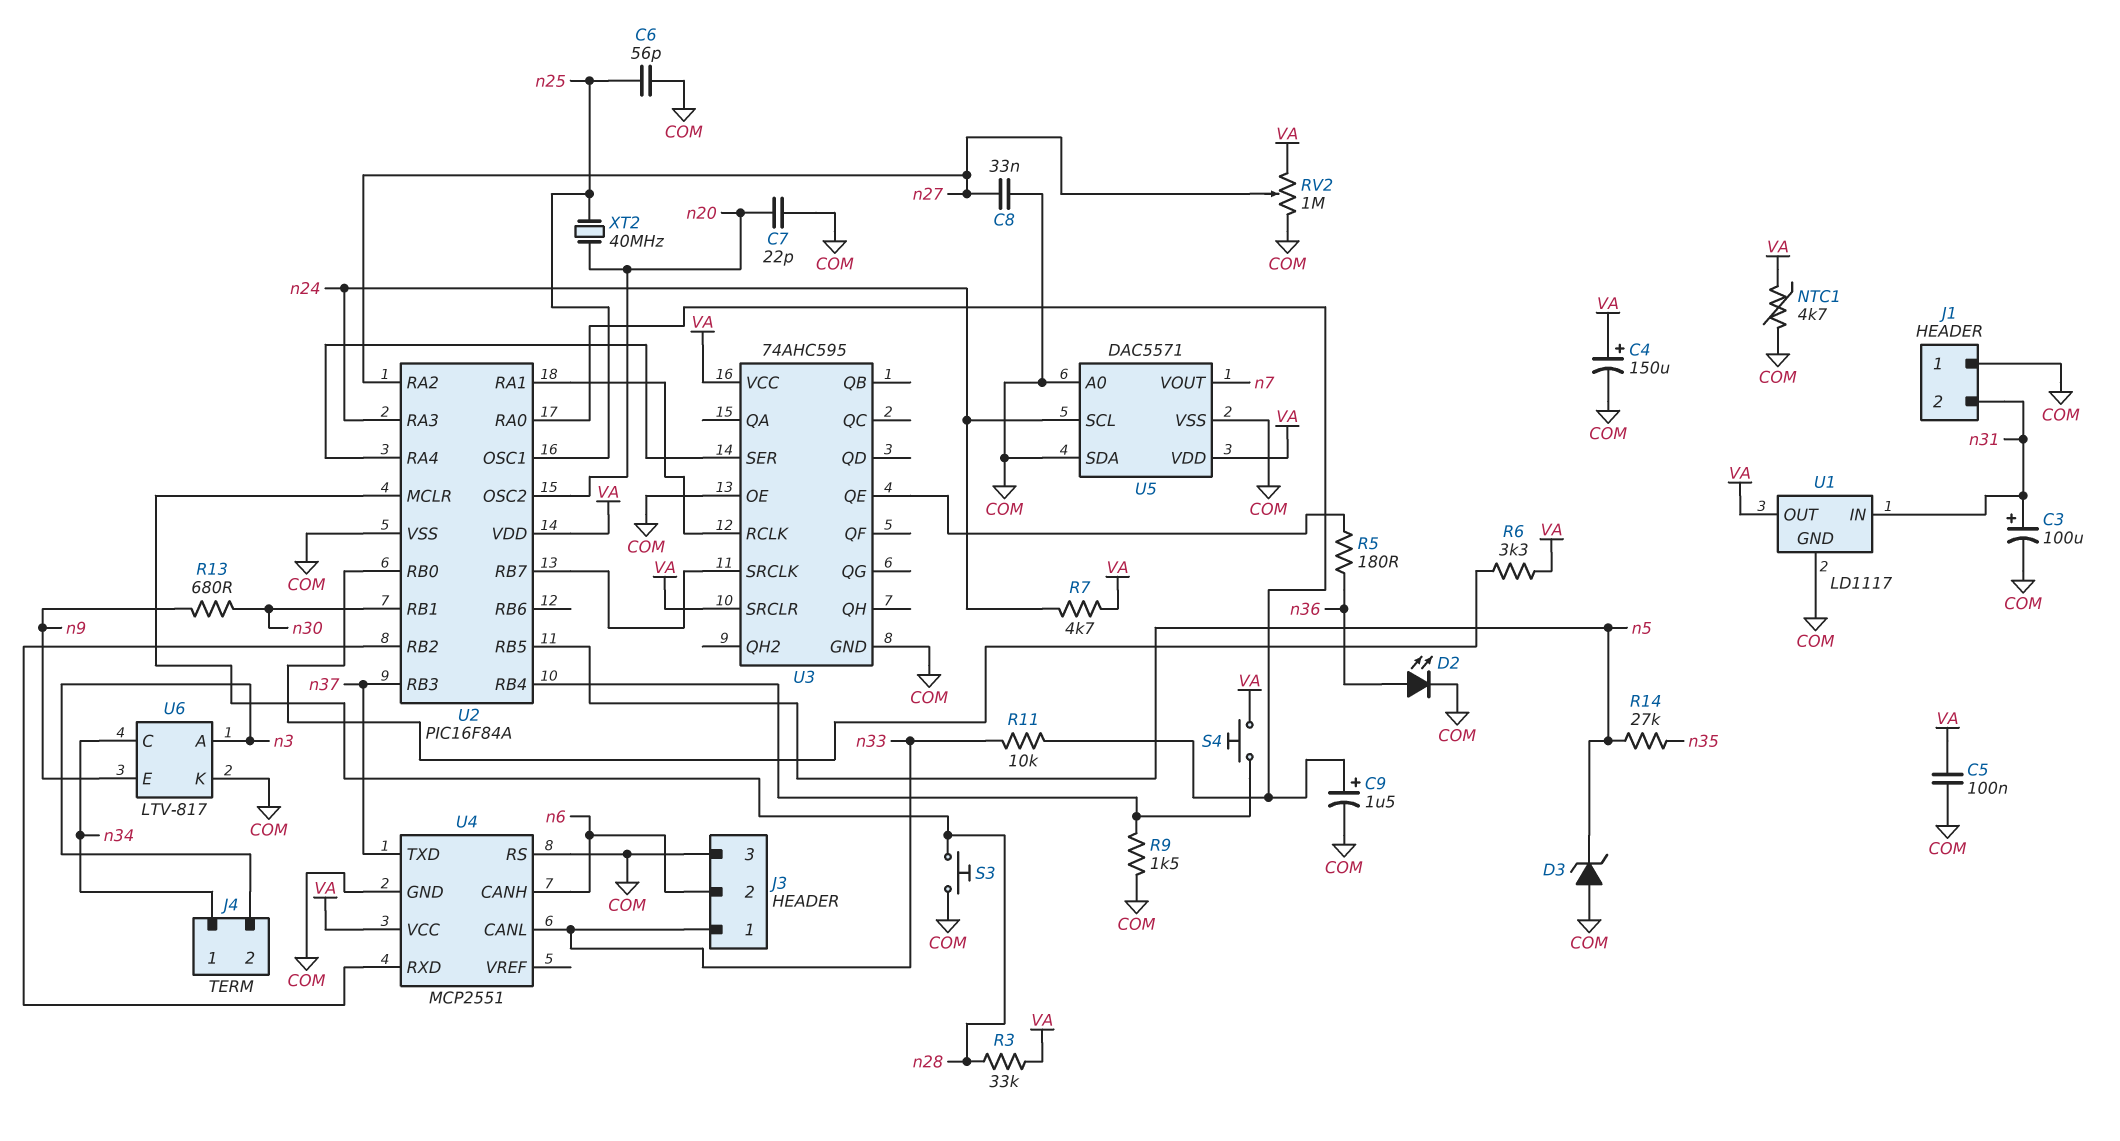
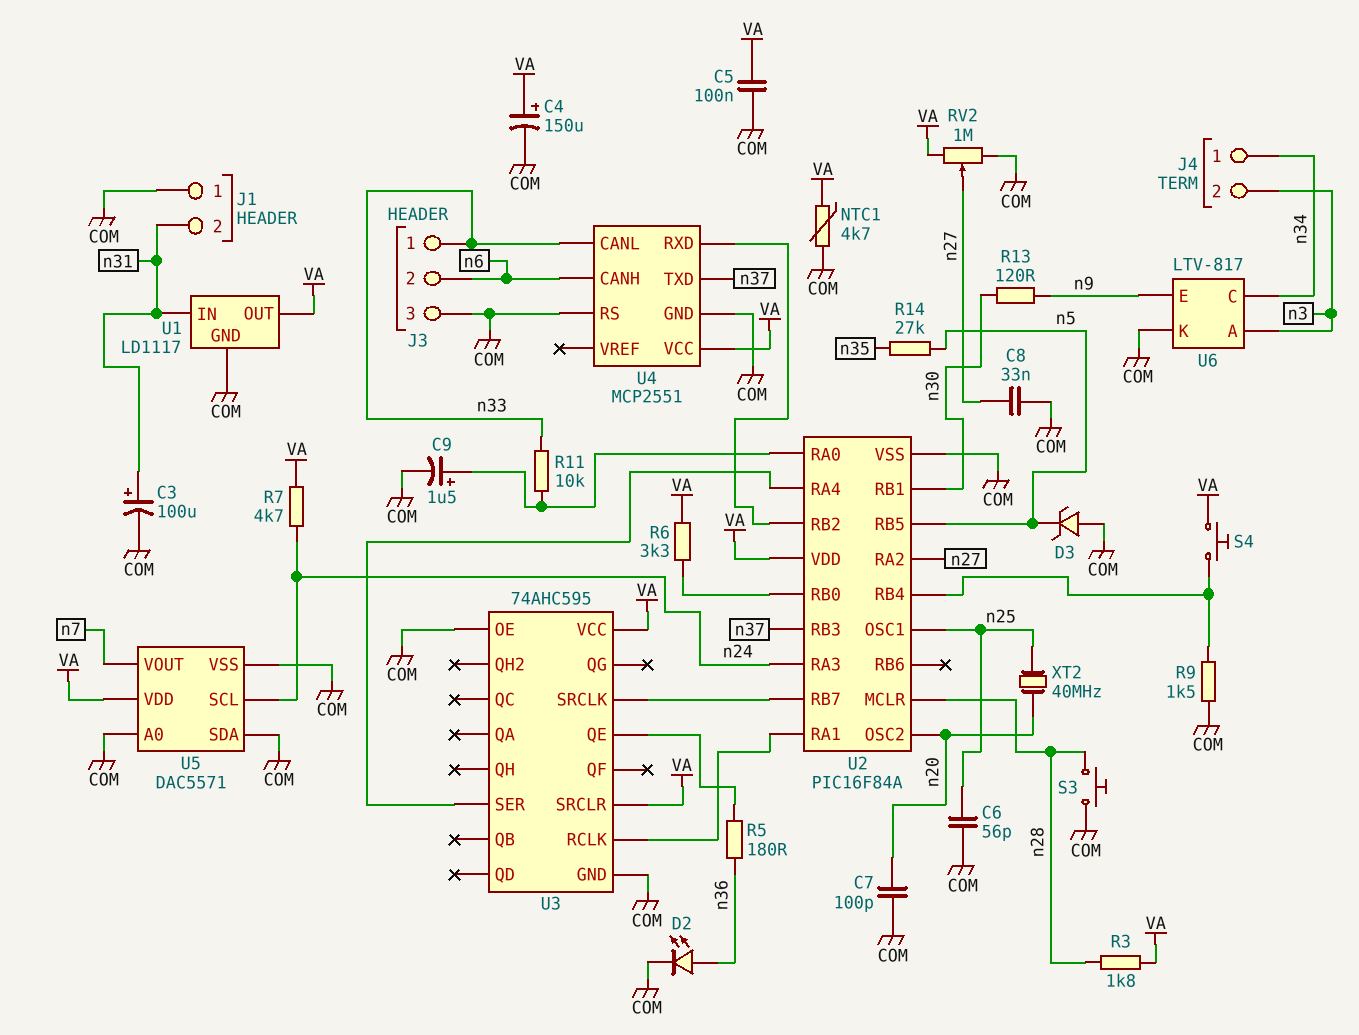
C7: 22pF (COM, n20) -> 100pF (COM, n20)
R3: 33k (VA, n28) -> 1.8k (VA, n28)
R13: 680 (n9, n30) -> 120 (n9, n30)

